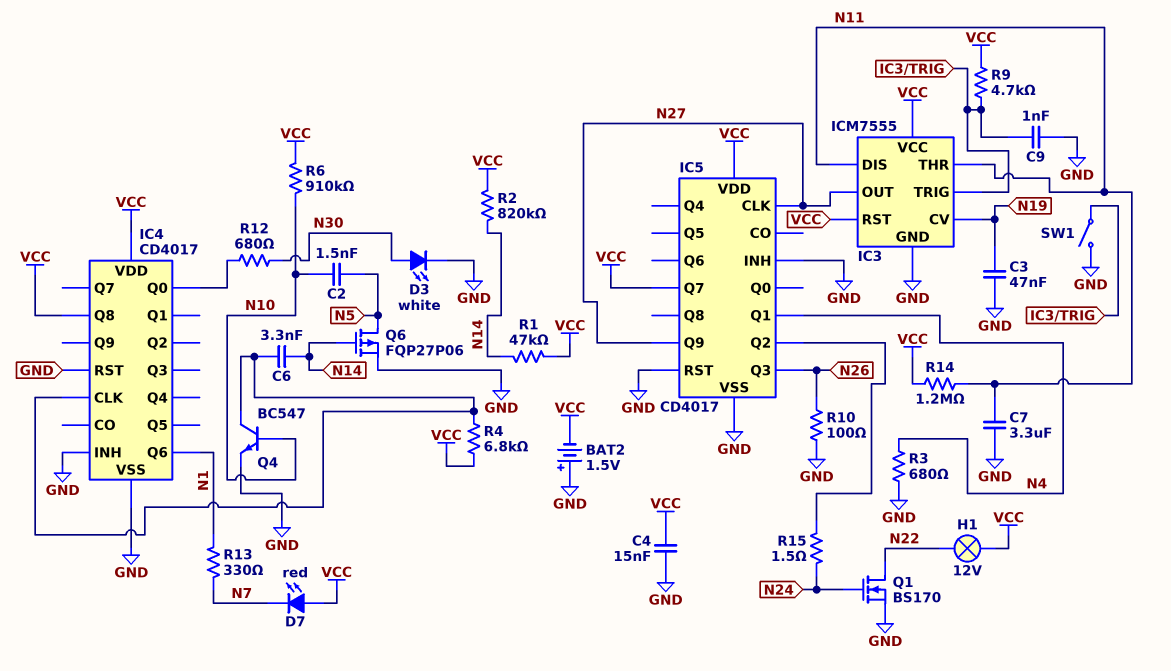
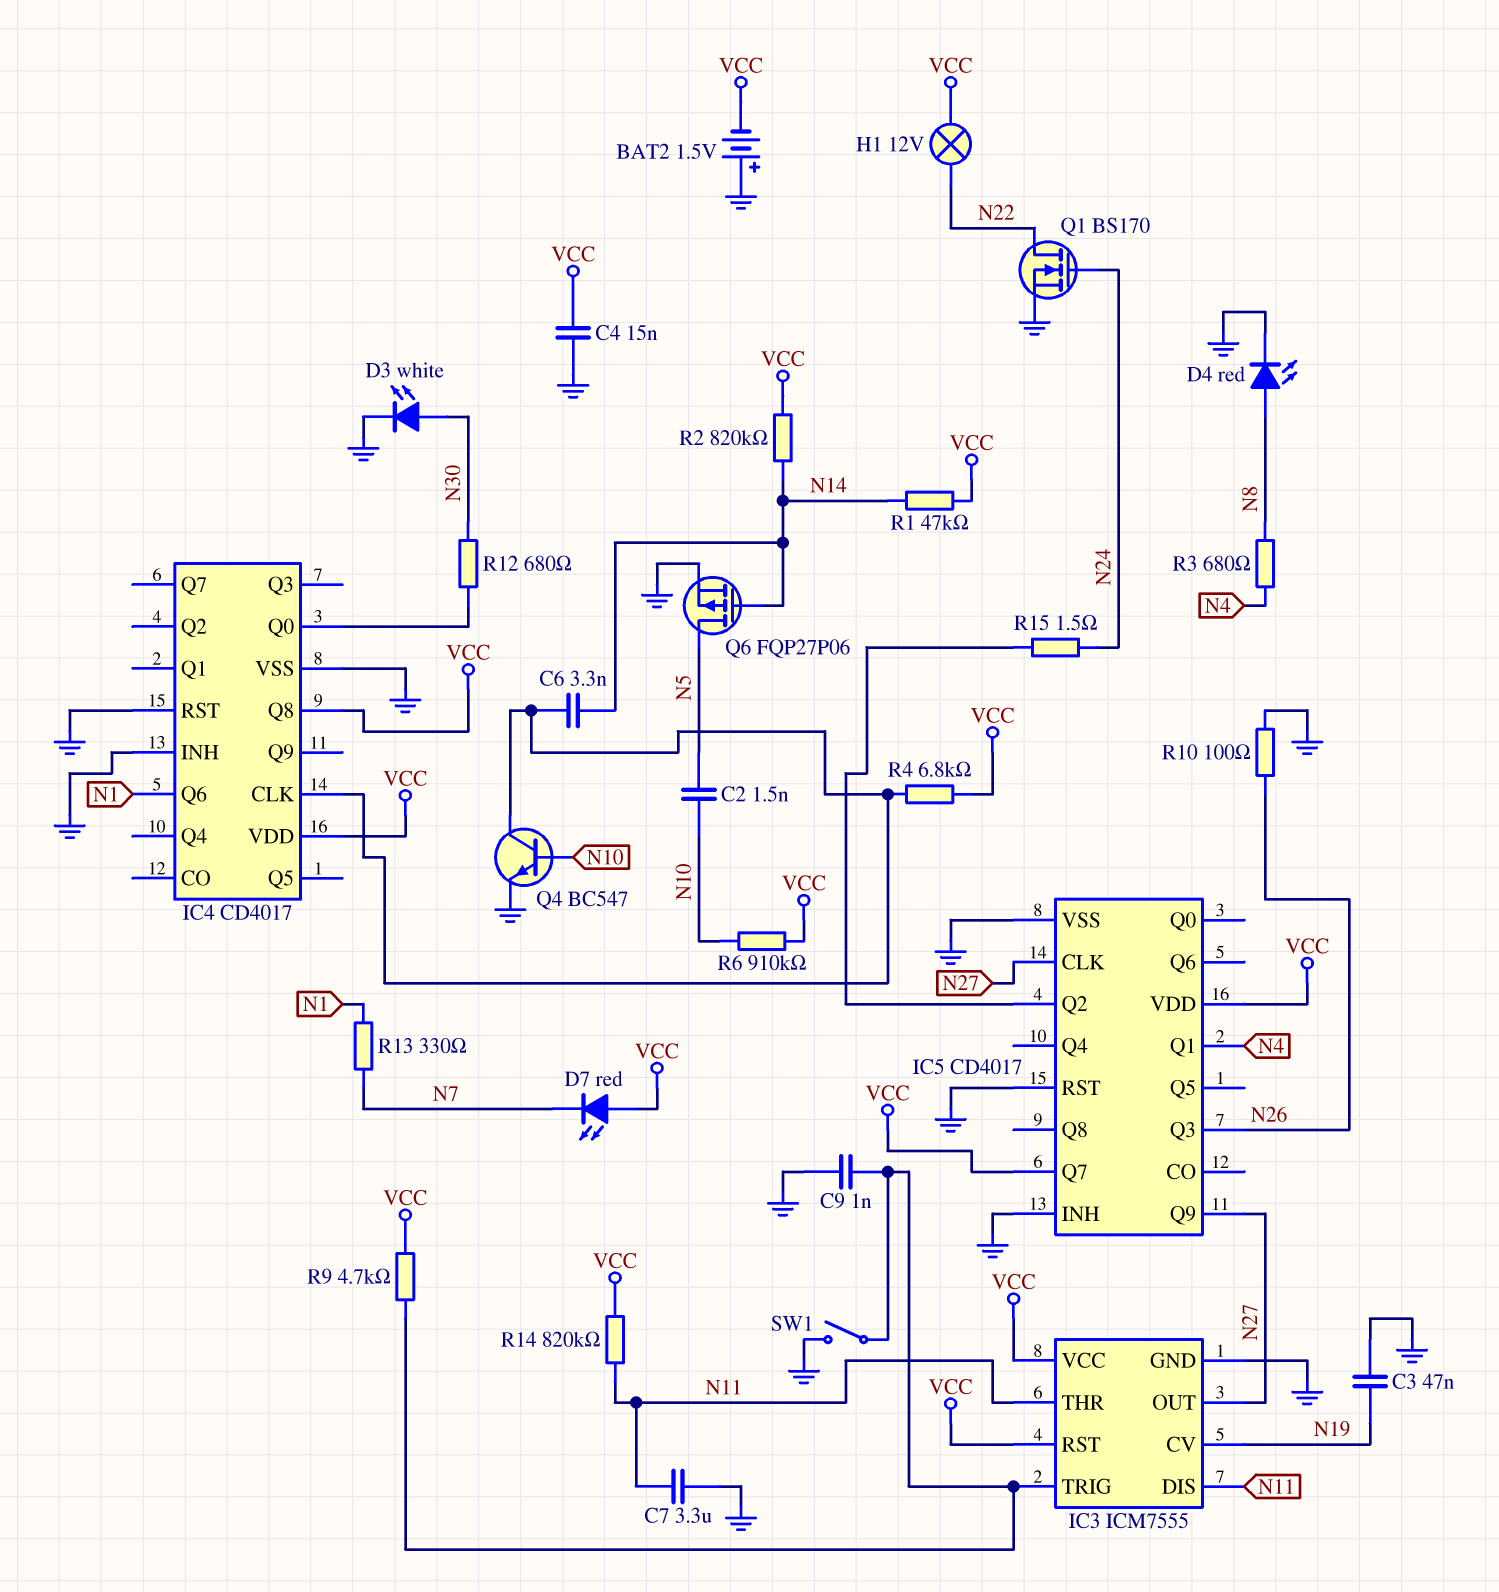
D4: none -> LED red (A N8, K GND)
R3: 680 (GND, N4) -> 680 (N4, N8)
R14: 1.2M (N11, VCC) -> 820k (N11, VCC)

